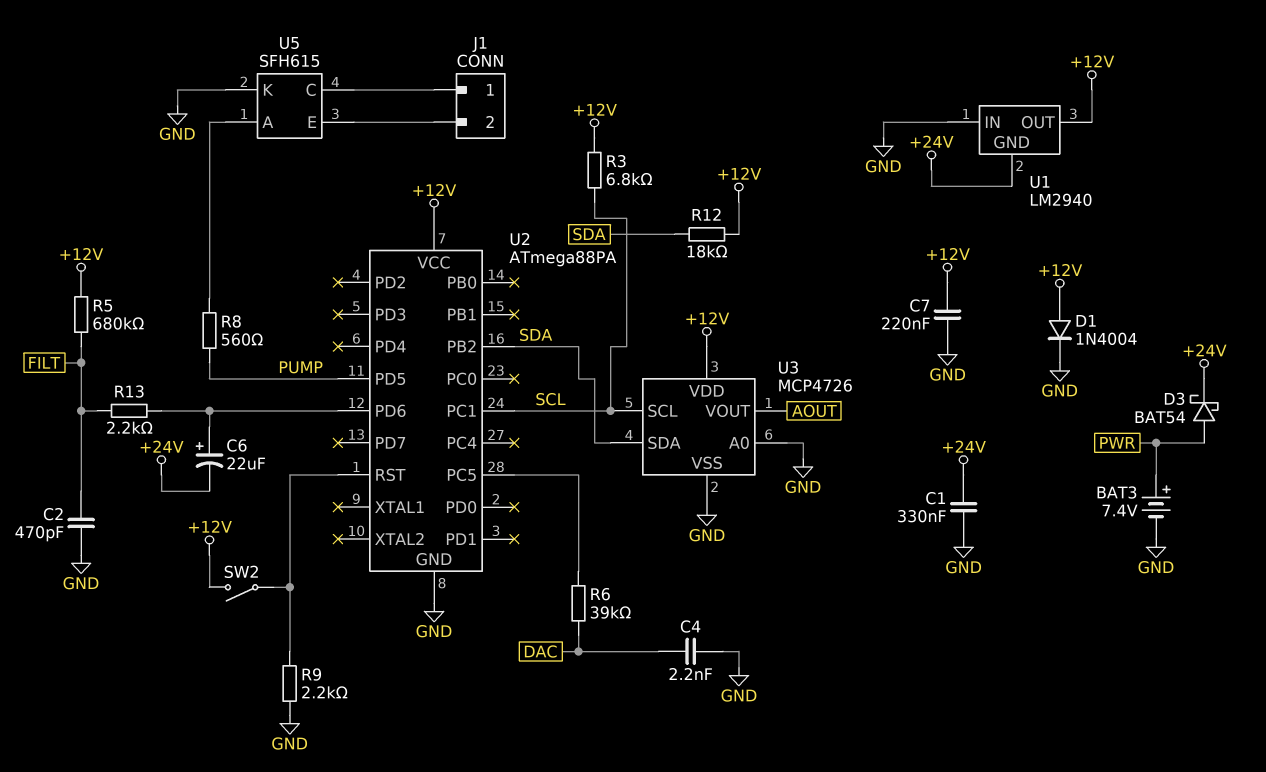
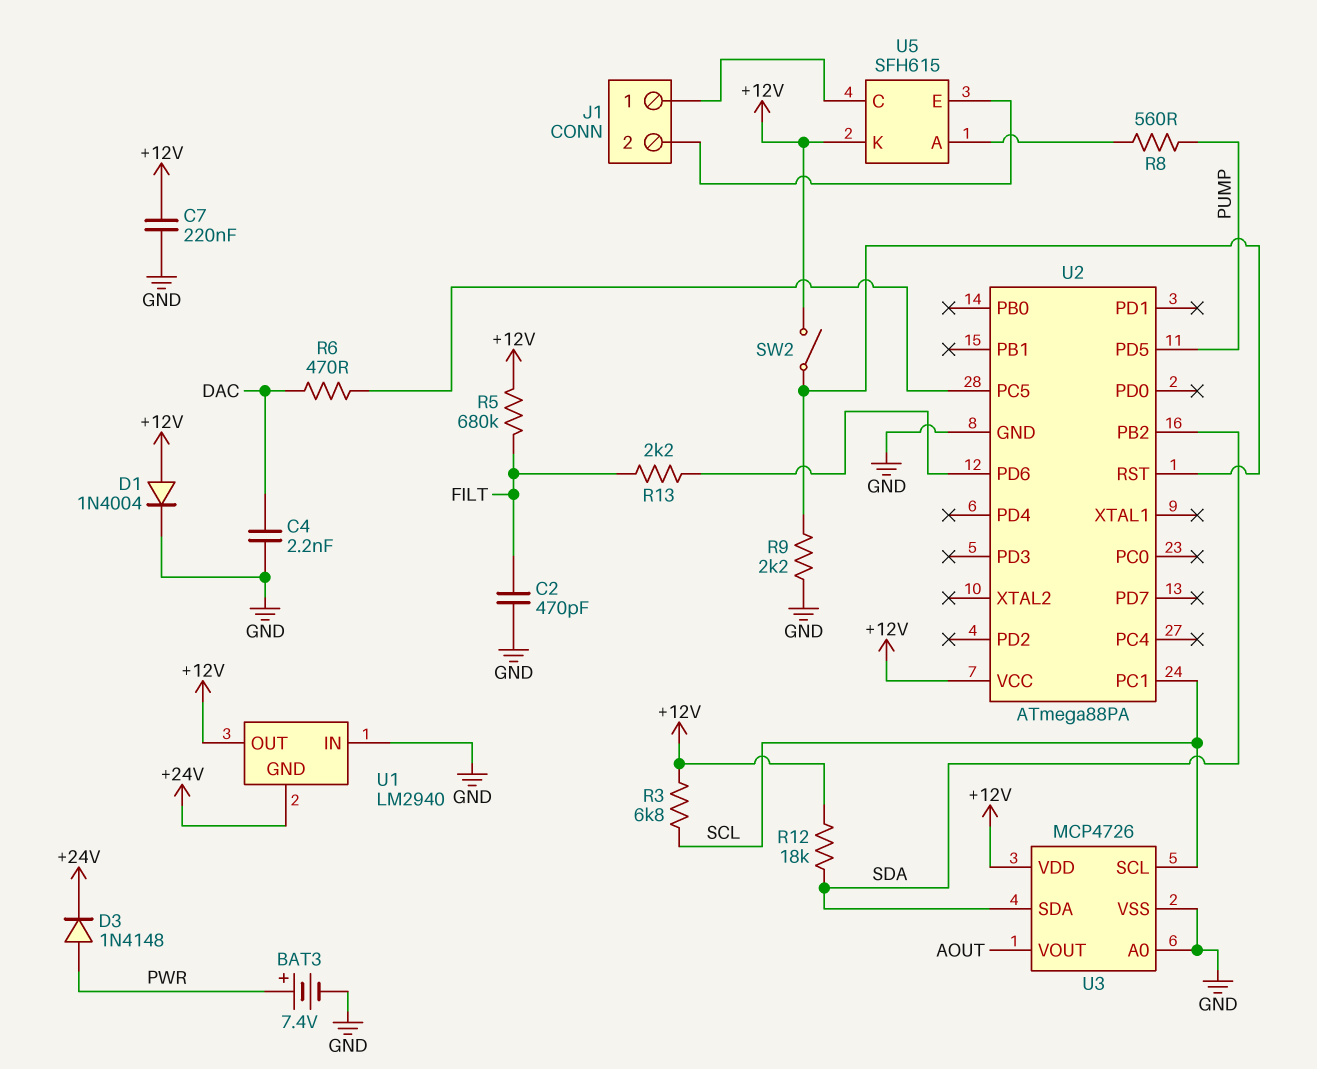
C1: 330nF (+24V, GND) -> none
C6: 22uF (plus U2/PD6, minus +24V) -> none
D3: schottky BAT54 (A PWR, K +24V) -> diode 1N4148 (A PWR, K +24V)
R6: 39k (DAC, U2/PC5) -> 470 (DAC, U2/PC5)
U5 pin K: GND -> +12V

